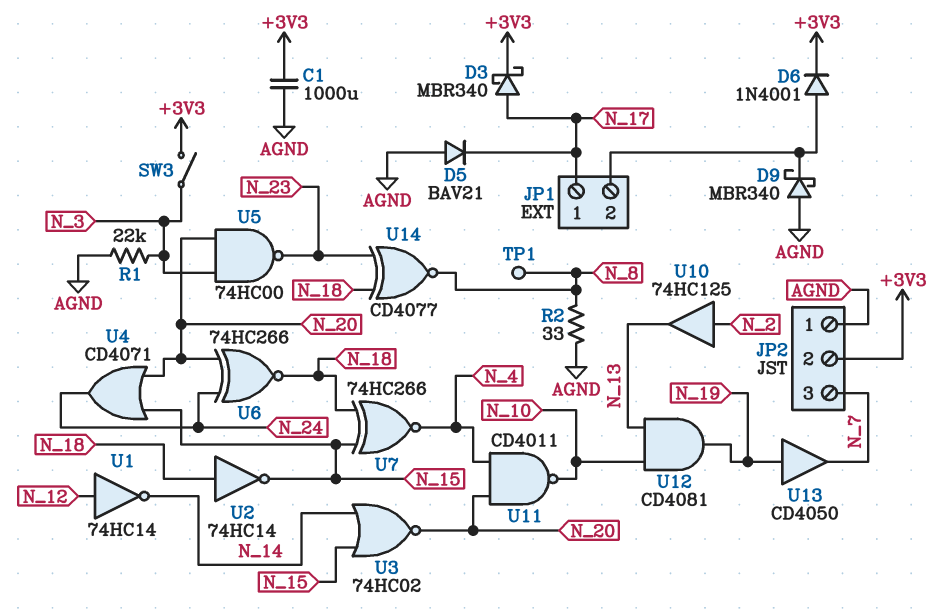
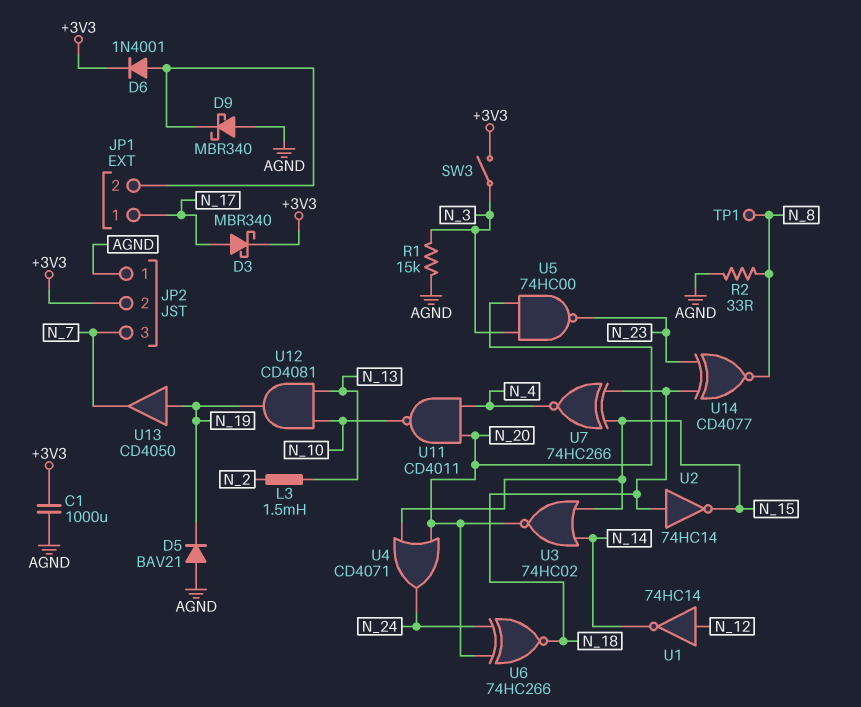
D5: diode BAV21 (A AGND, K N_17) -> diode BAV21 (A AGND, K N_19)
L3: none -> 1.5mH (N_2, N_13)
R1: 22k (AGND, N_3) -> 15k (AGND, N_3)
U10: buffer 74HC125 (in N_2, out N_13) -> none

